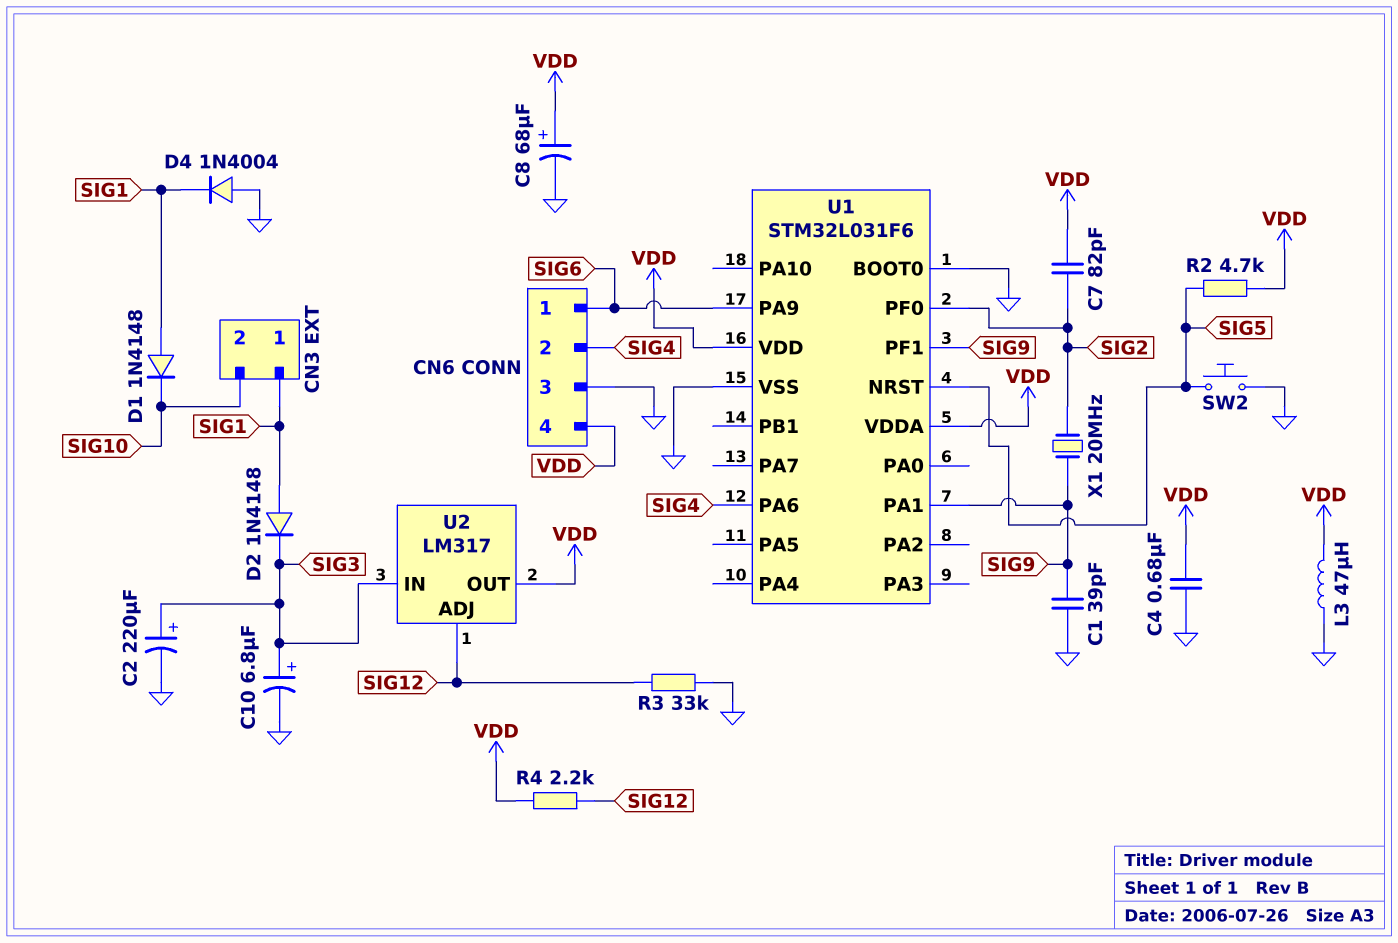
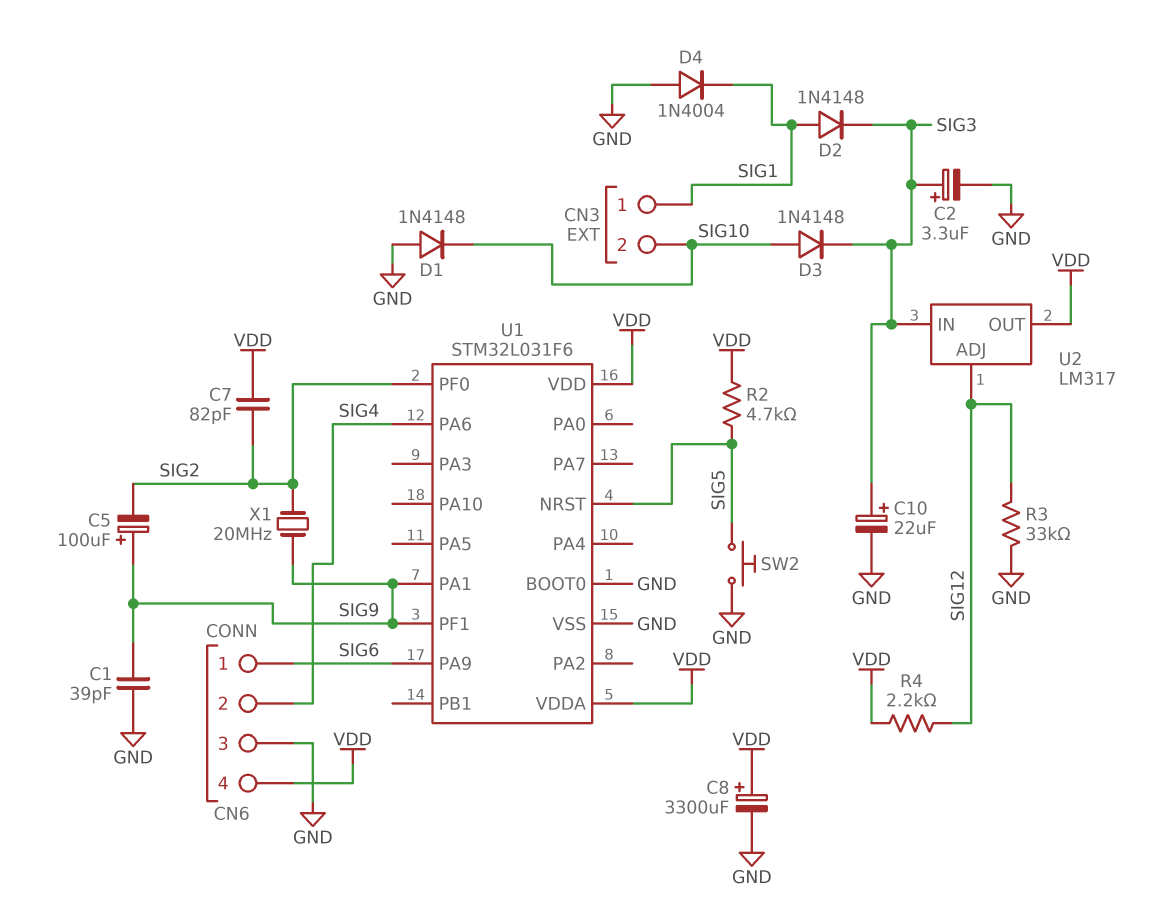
C2: 220uF (plus SIG3, minus GND) -> 3.3uF (plus SIG3, minus GND)
C4: 680nF (GND, VDD) -> none
C5: none -> 100uF (plus SIG9, minus SIG2)
C8: 68uF (plus VDD, minus GND) -> 3300uF (plus VDD, minus GND)
C10: 6.8uF (plus SIG3, minus GND) -> 22uF (plus SIG3, minus GND)
D1: diode 1N4148 (A SIG1, K SIG10) -> diode 1N4148 (A GND, K SIG10)
D3: none -> diode 1N4148 (A SIG10, K SIG3)
L3: 47uH (GND, VDD) -> none

